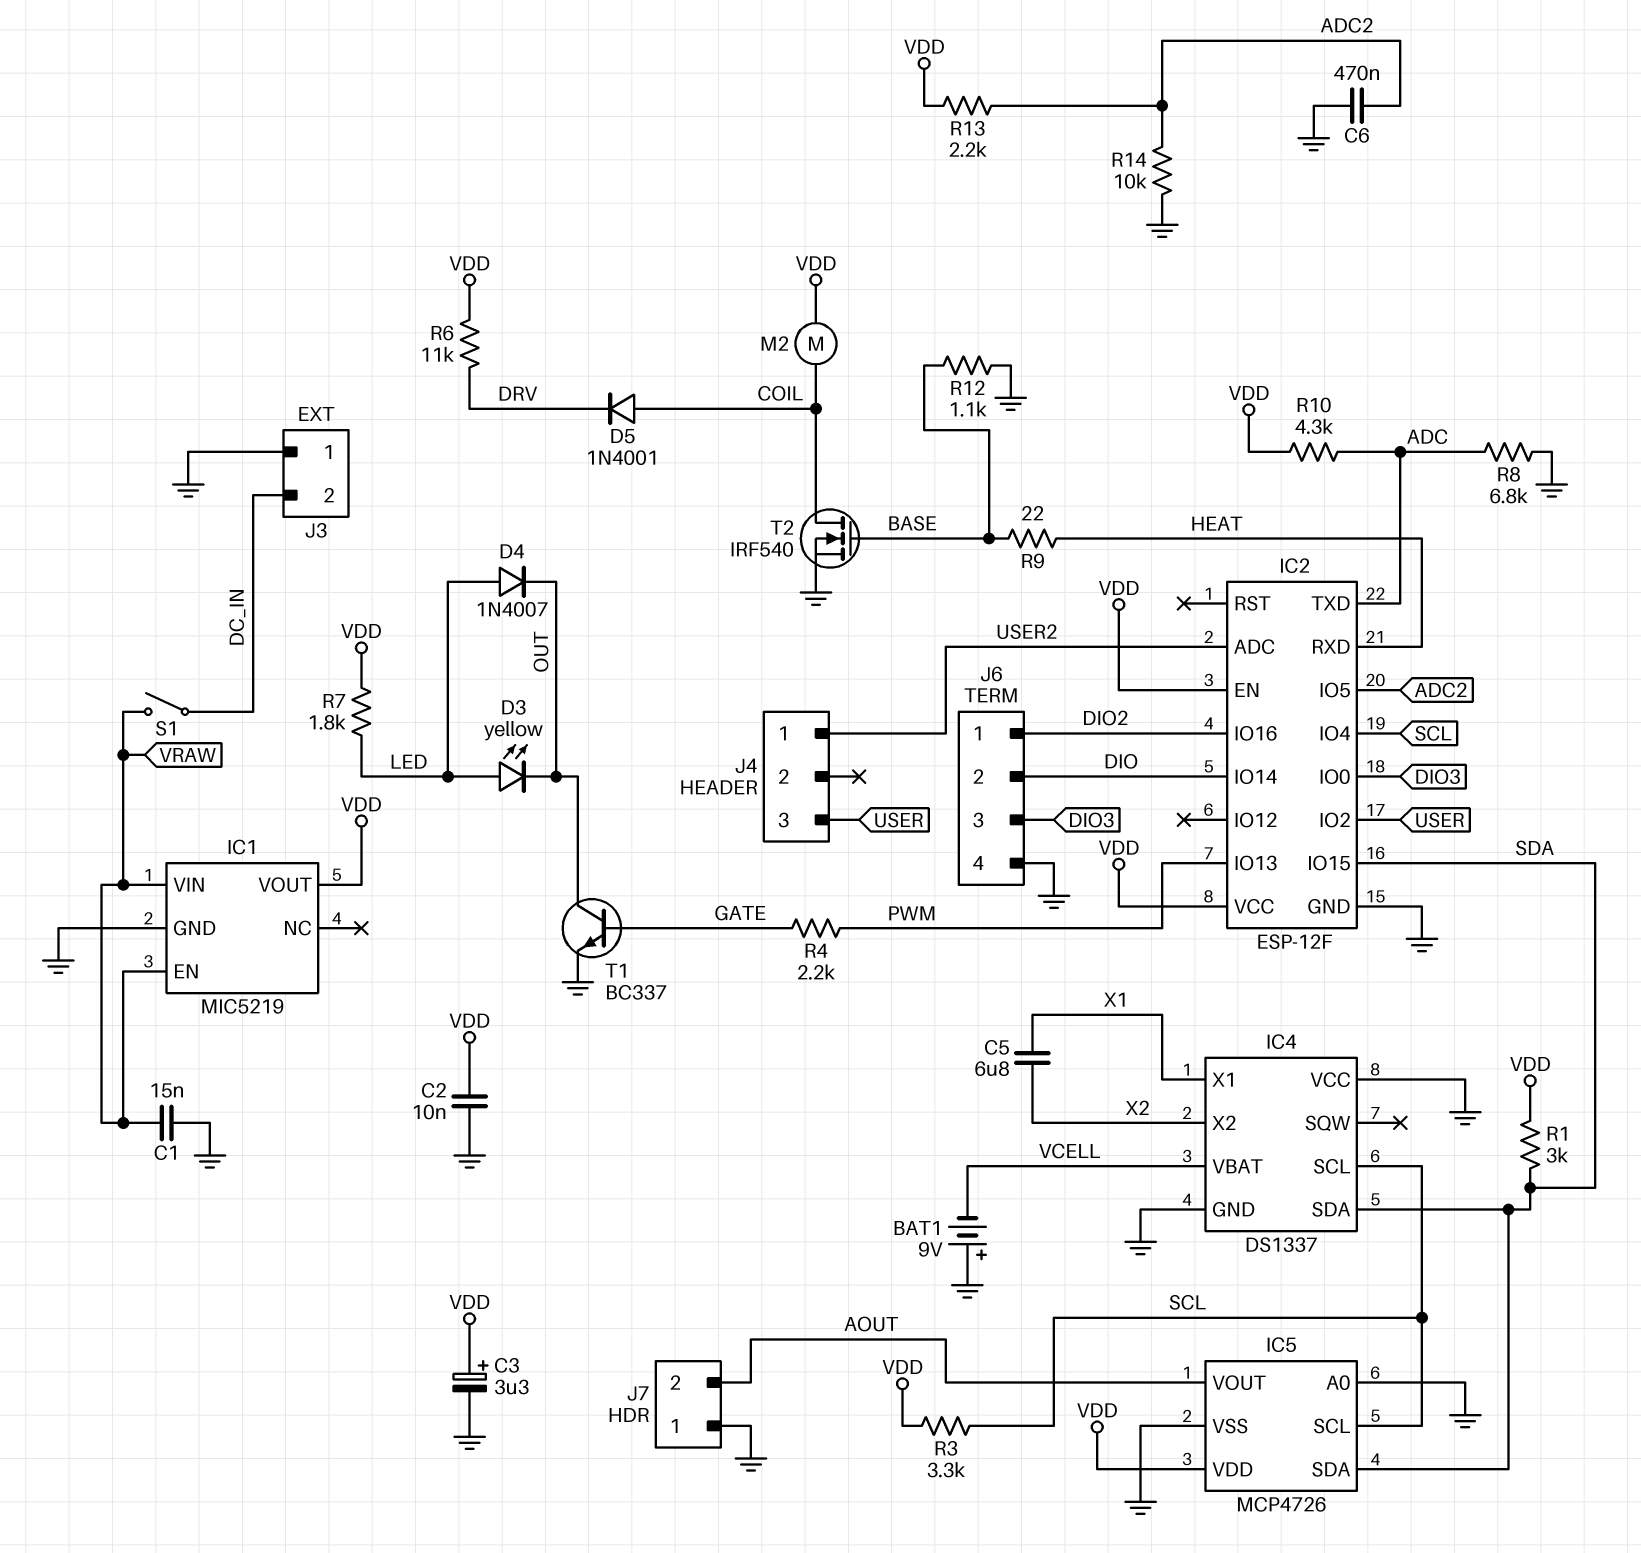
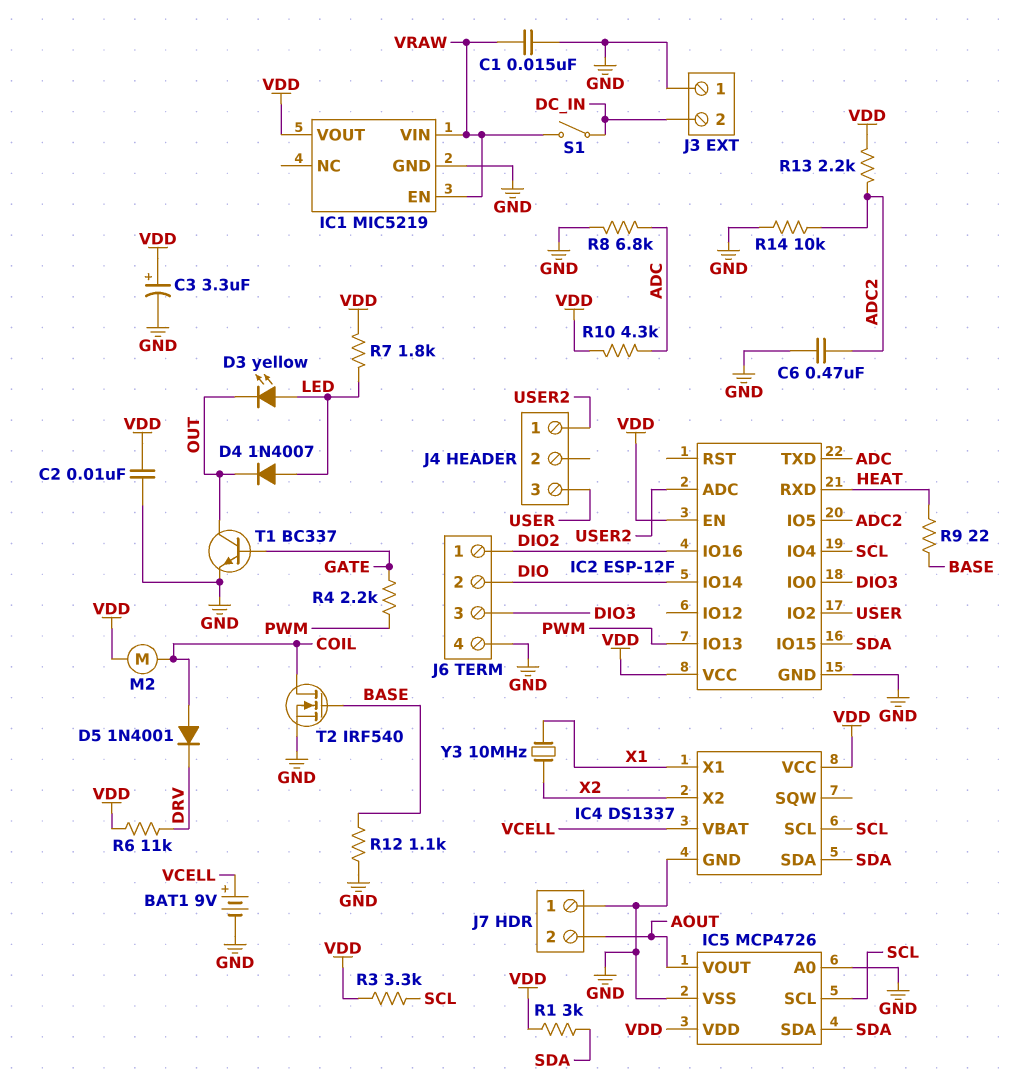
BAT1: 9V (plus GND, minus VCELL) -> 9V (plus VCELL, minus GND)
C5: 6.8uF (X1, X2) -> none
IC4 pin VCC: GND -> VDD
Y3: none -> 10MHz (X1, X2)

